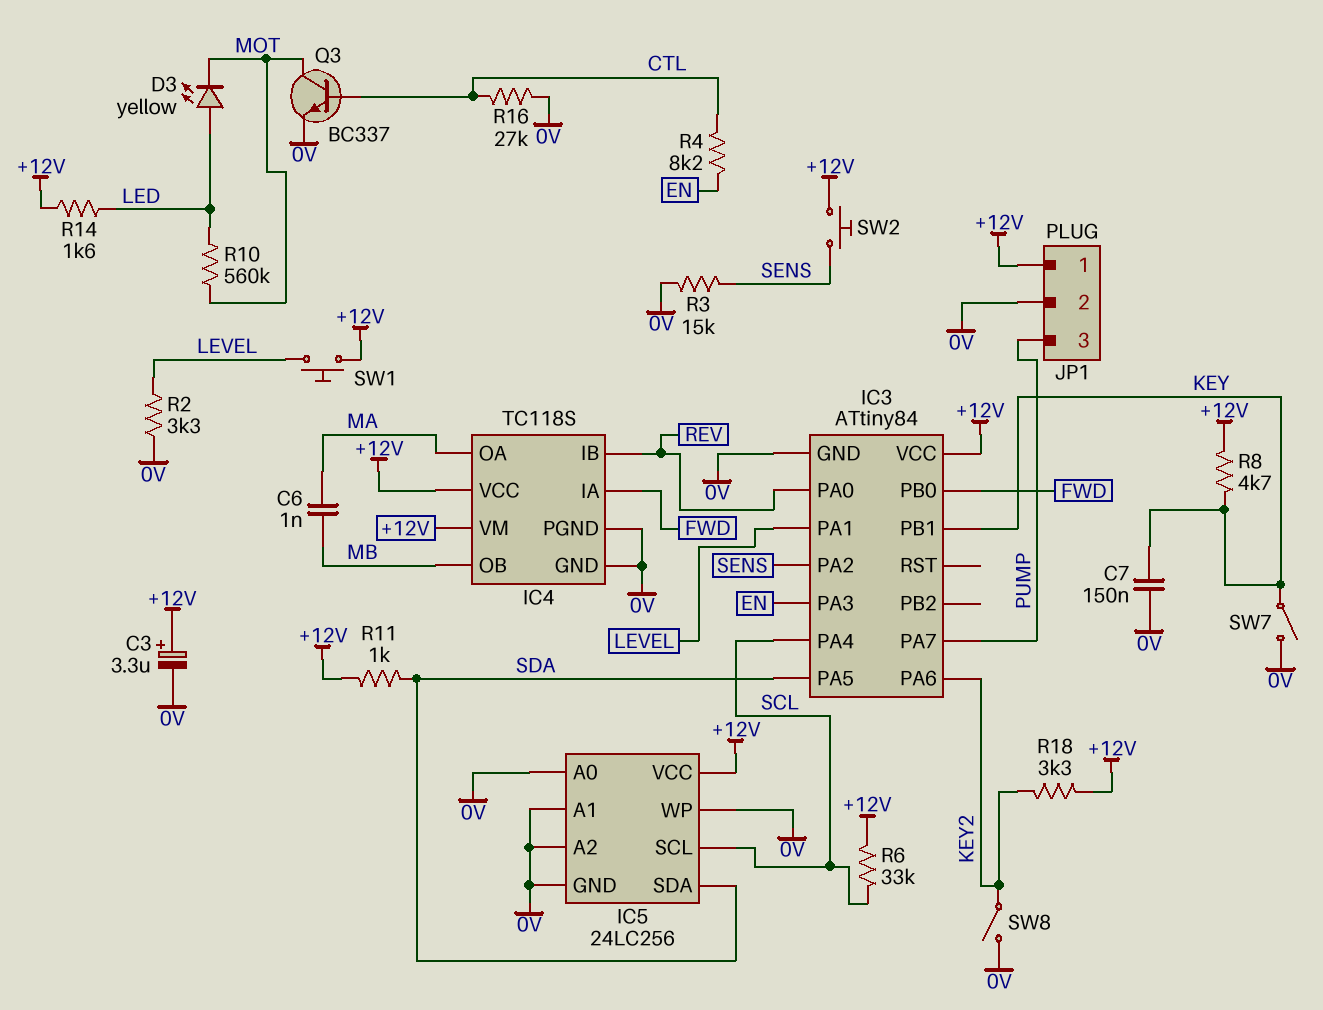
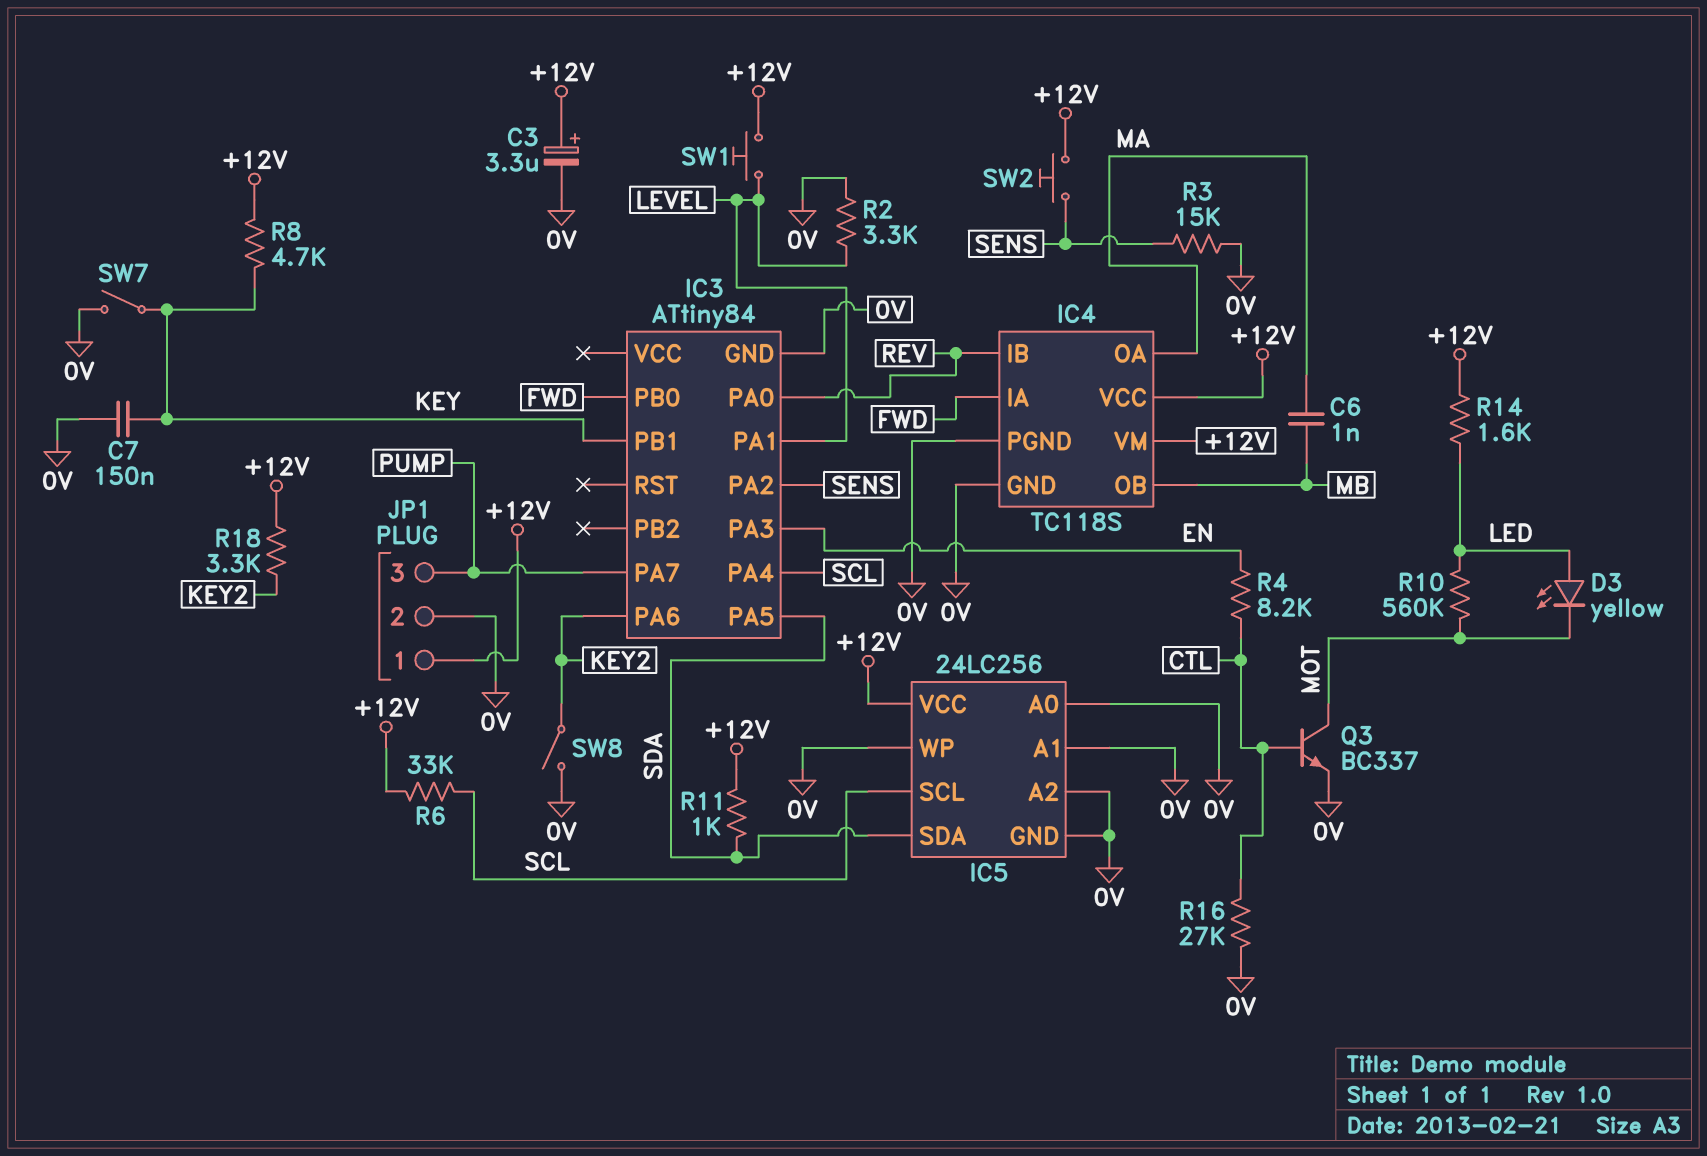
IC3 pin VCC: +12V -> none

